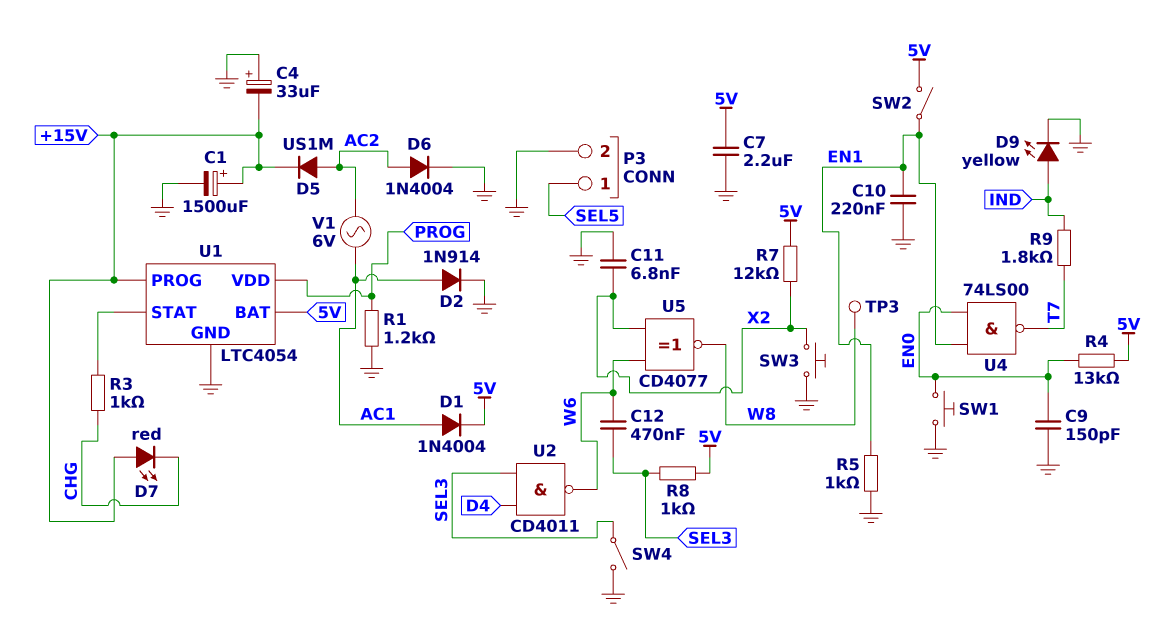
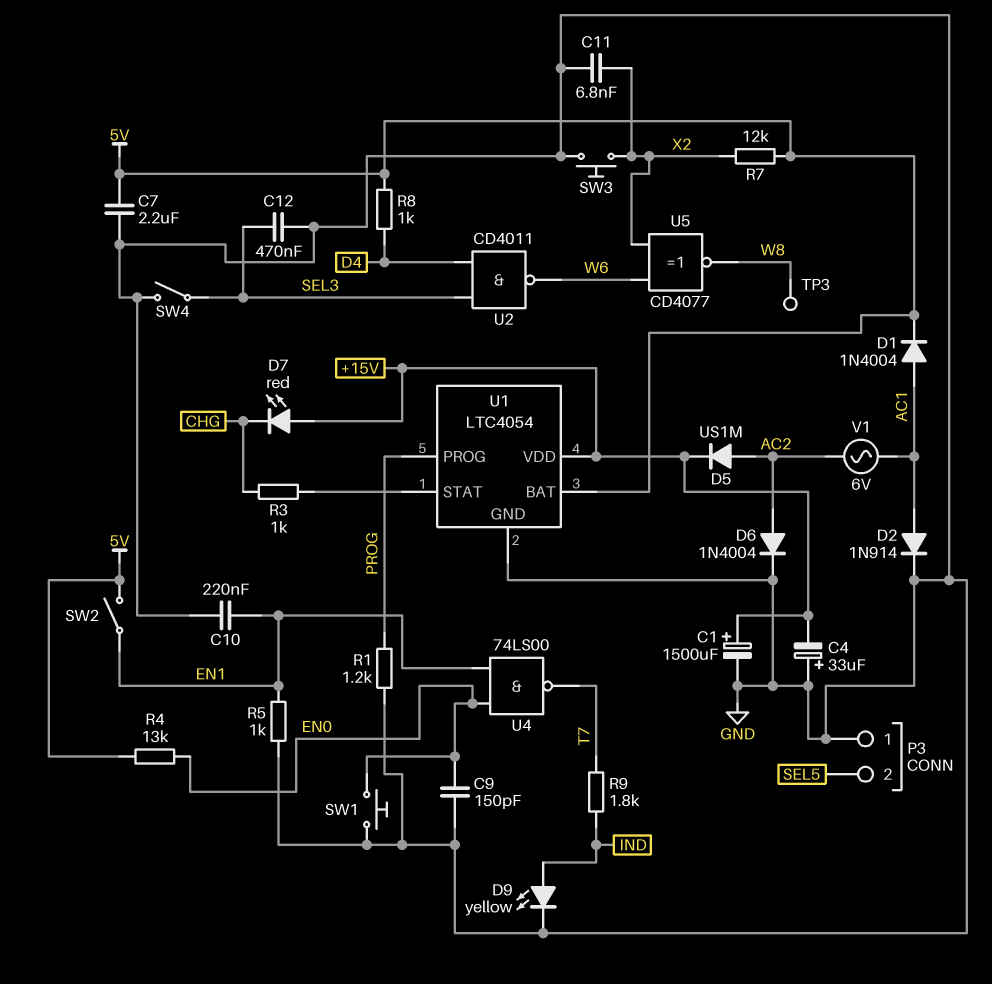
C12: 470nF (SEL3, W6) -> 470nF (GND, SEL3)
P3 pin 1: SEL5 -> GND
P3 pin 2: GND -> SEL5
R8: 1k (5V, SEL3) -> 1k (5V, D4)
U1 pin PROG: +15V -> PROG
U1 pin VDD: PROG -> +15V

